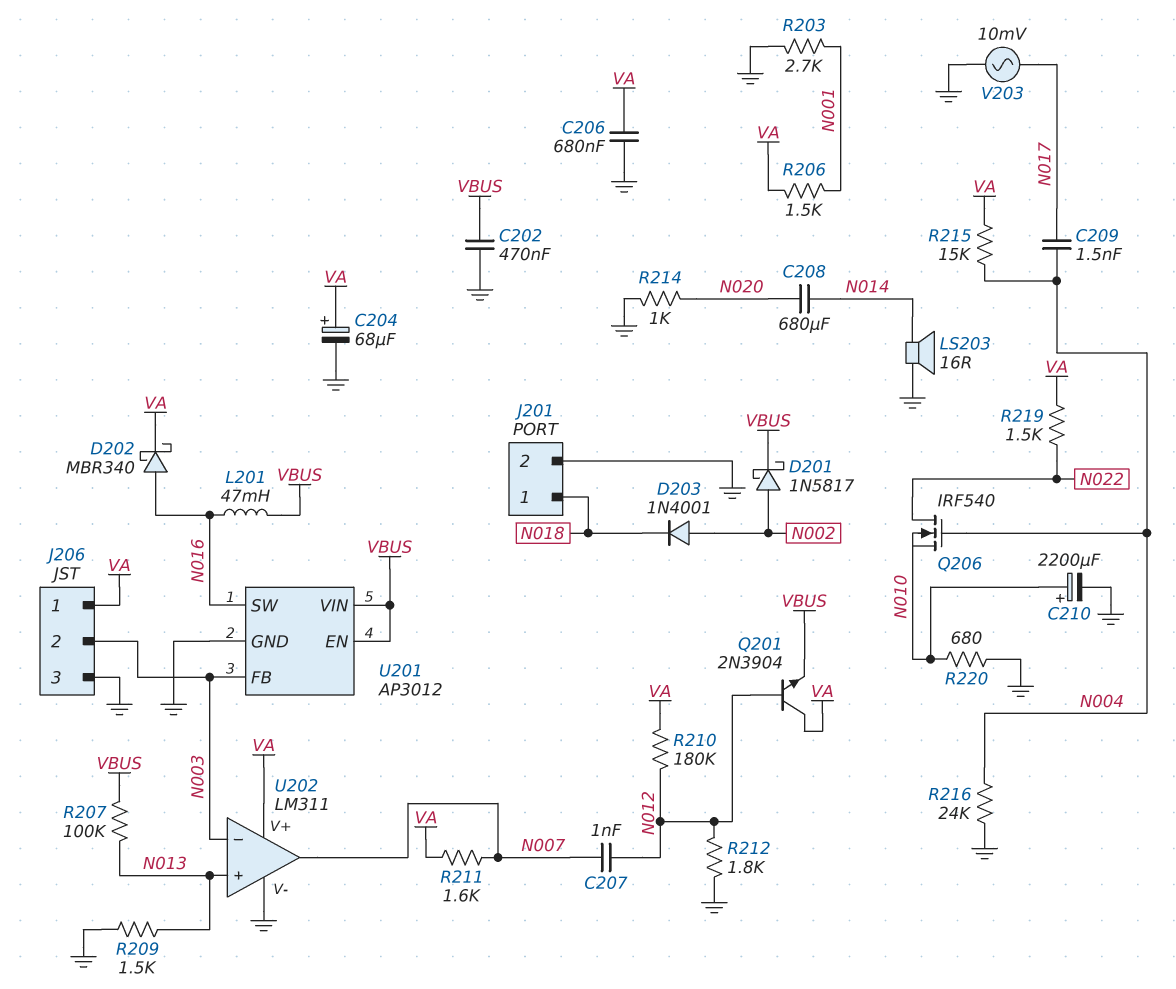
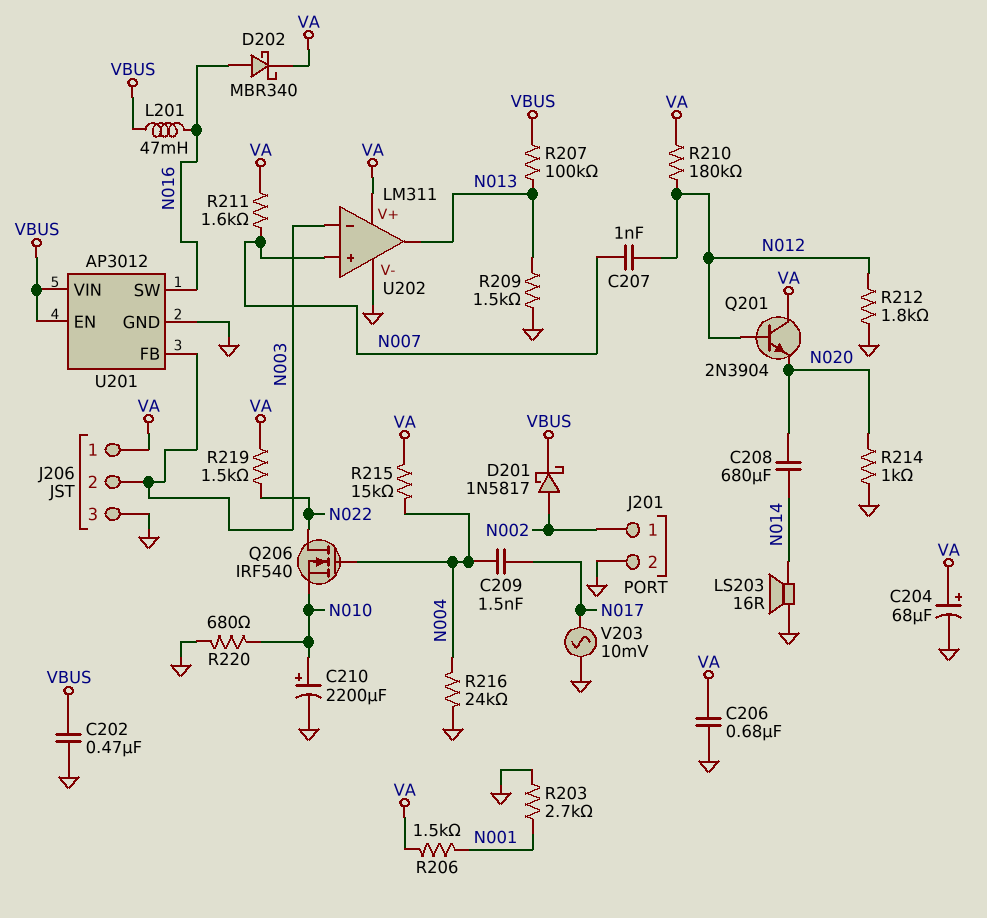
D203: diode 1N4001 (A N002, K N018) -> none
J201 pin 1: N018 -> N002
Q201: NPN 2N3904 (B N012, C VA, E VBUS) -> NPN 2N3904 (B N012, C VA, E N020)
U202 pin in+: N013 -> N007
U202 pin out: N007 -> N013

